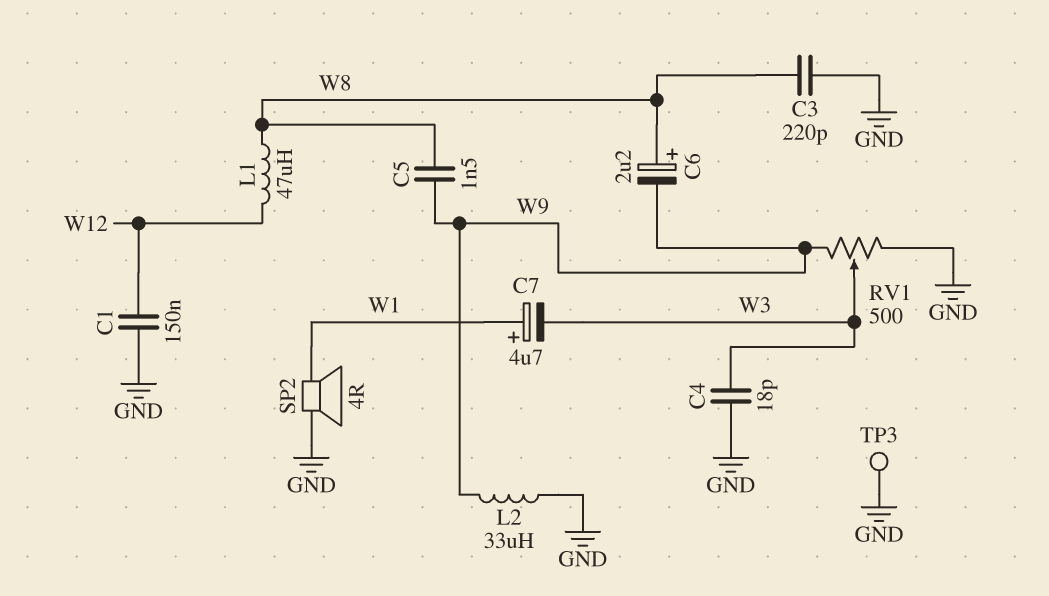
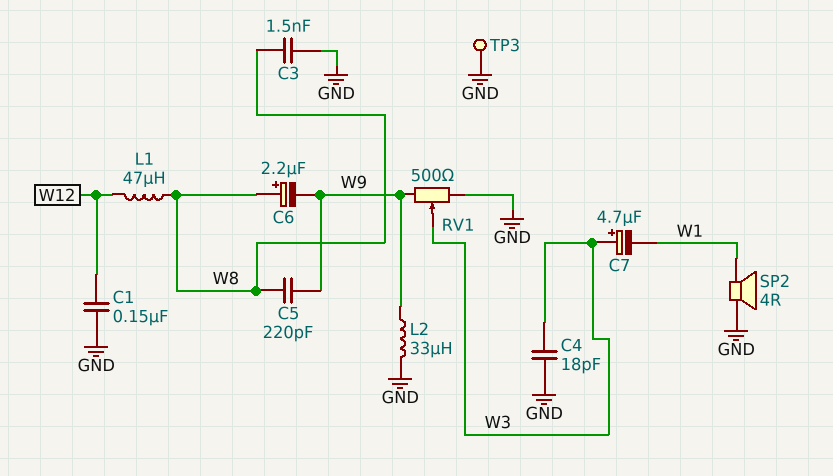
C3: 220pF (GND, W8) -> 1.5nF (GND, W8)
C5: 1.5nF (W8, W9) -> 220pF (W8, W9)
C7: 4.7uF (plus W1, minus W3) -> 4.7uF (plus W3, minus W1)

